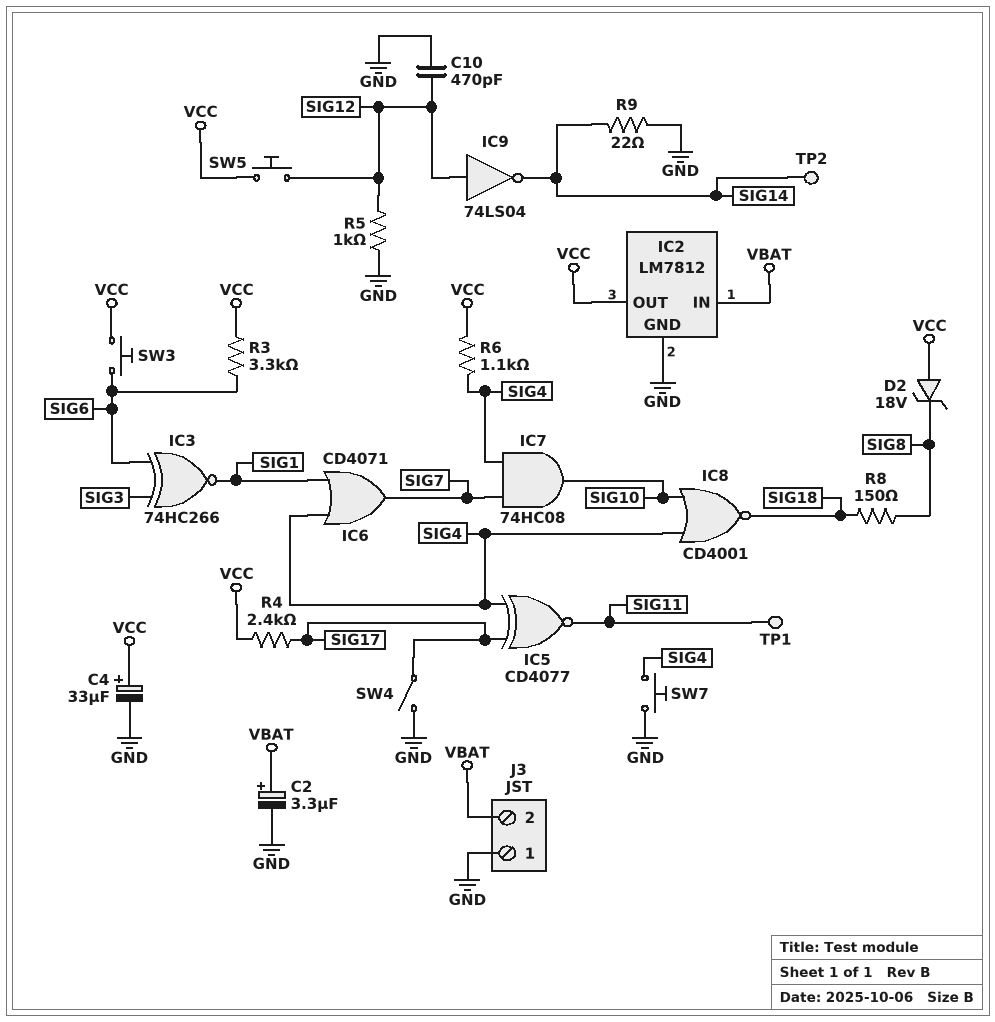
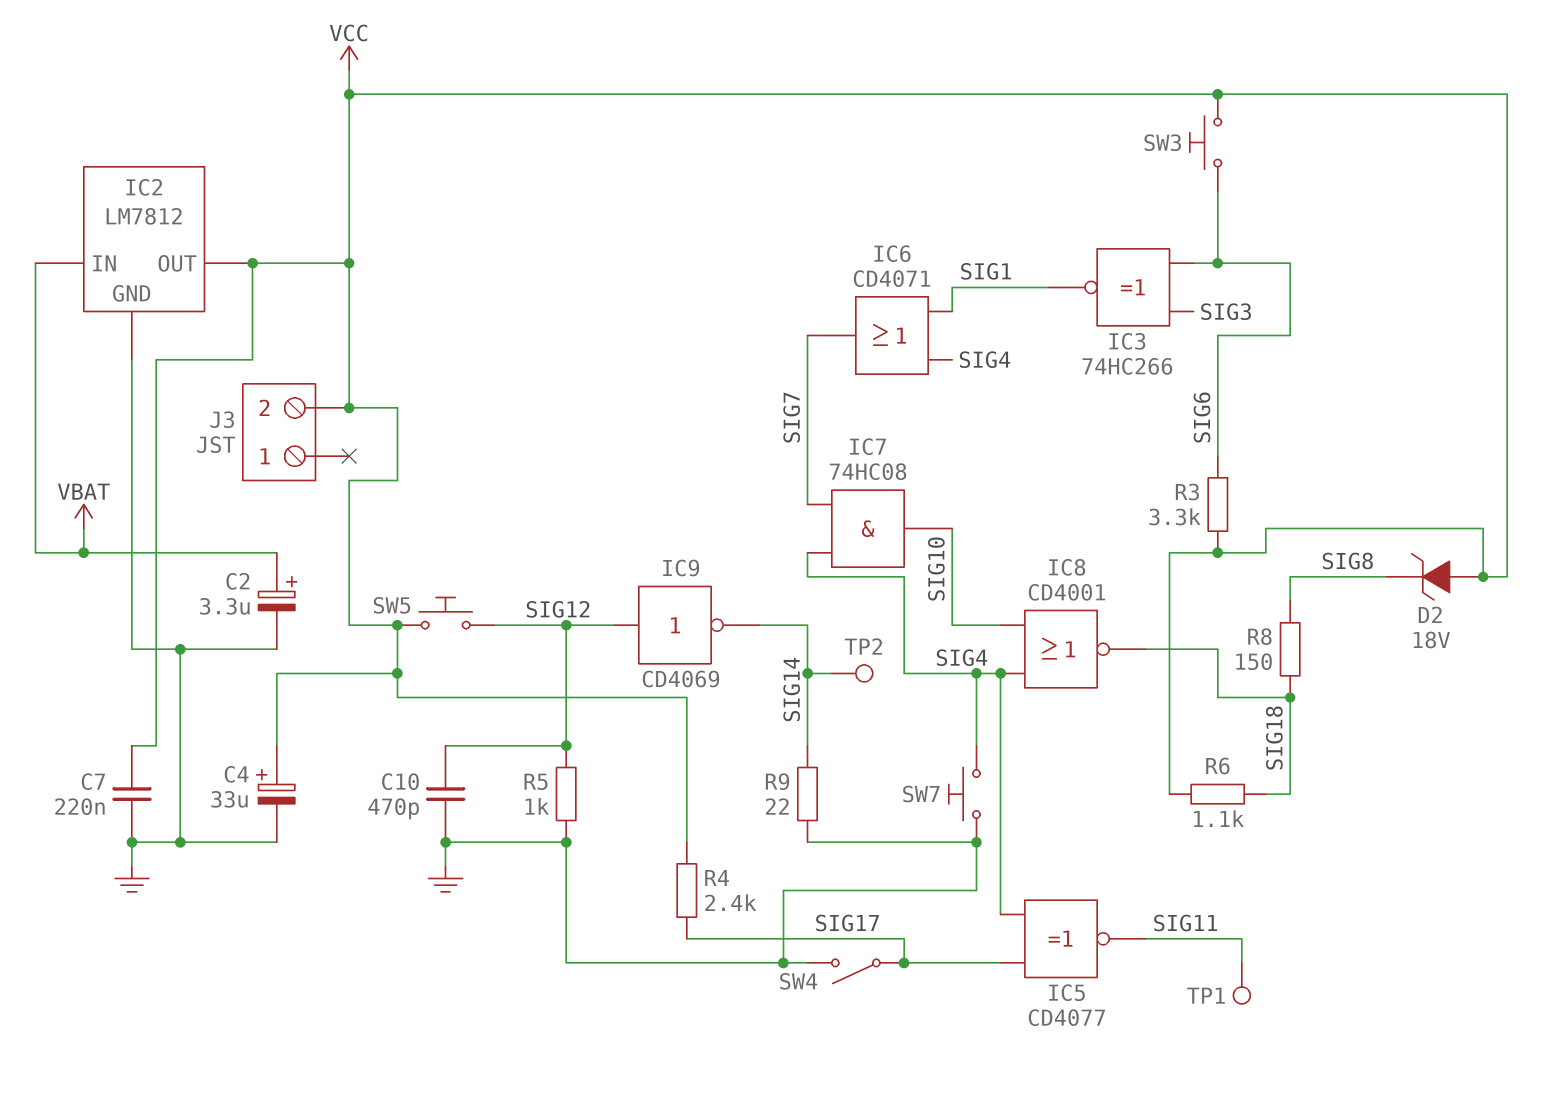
C7: none -> 220nF (GND, VCC)
IC9: NOT 74LS04 (in SIG12, out SIG14) -> NOT CD4069 (in SIG12, out SIG14)
J3 pin 1: GND -> none
J3 pin 2: VBAT -> VCC
R6: 1.1k (SIG4, VCC) -> 1.1k (SIG18, VCC)

